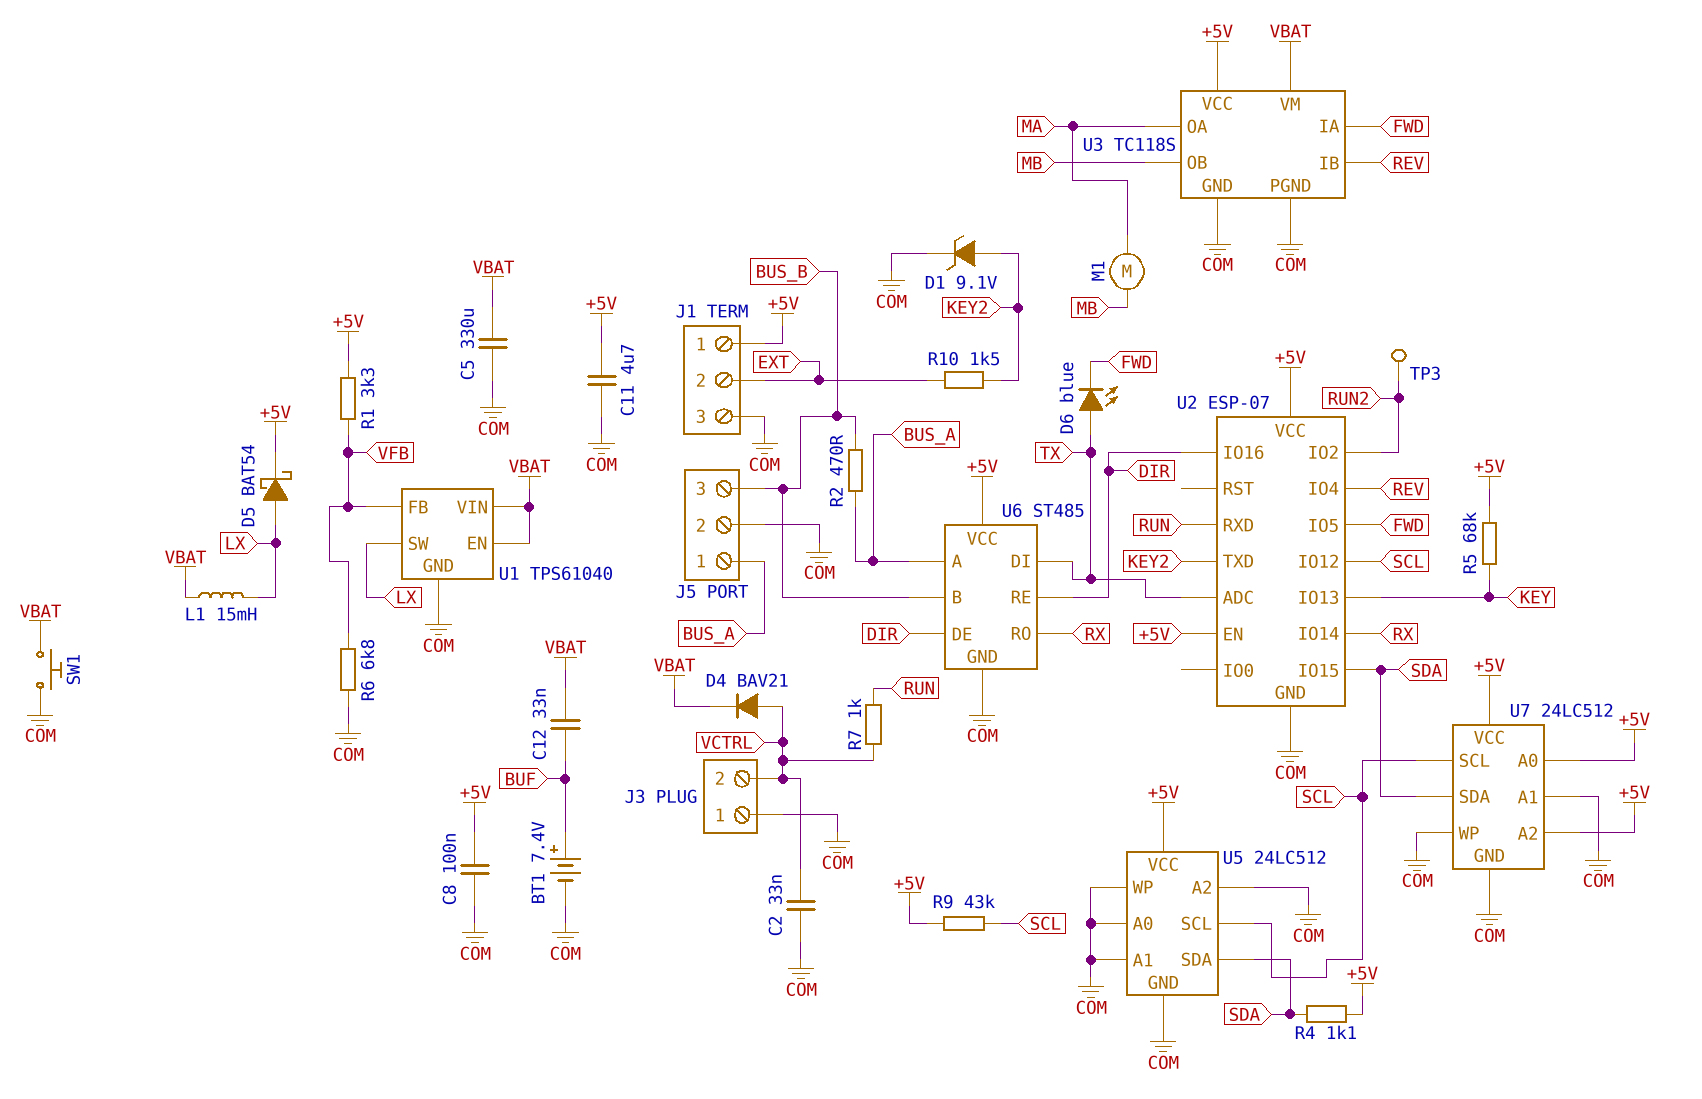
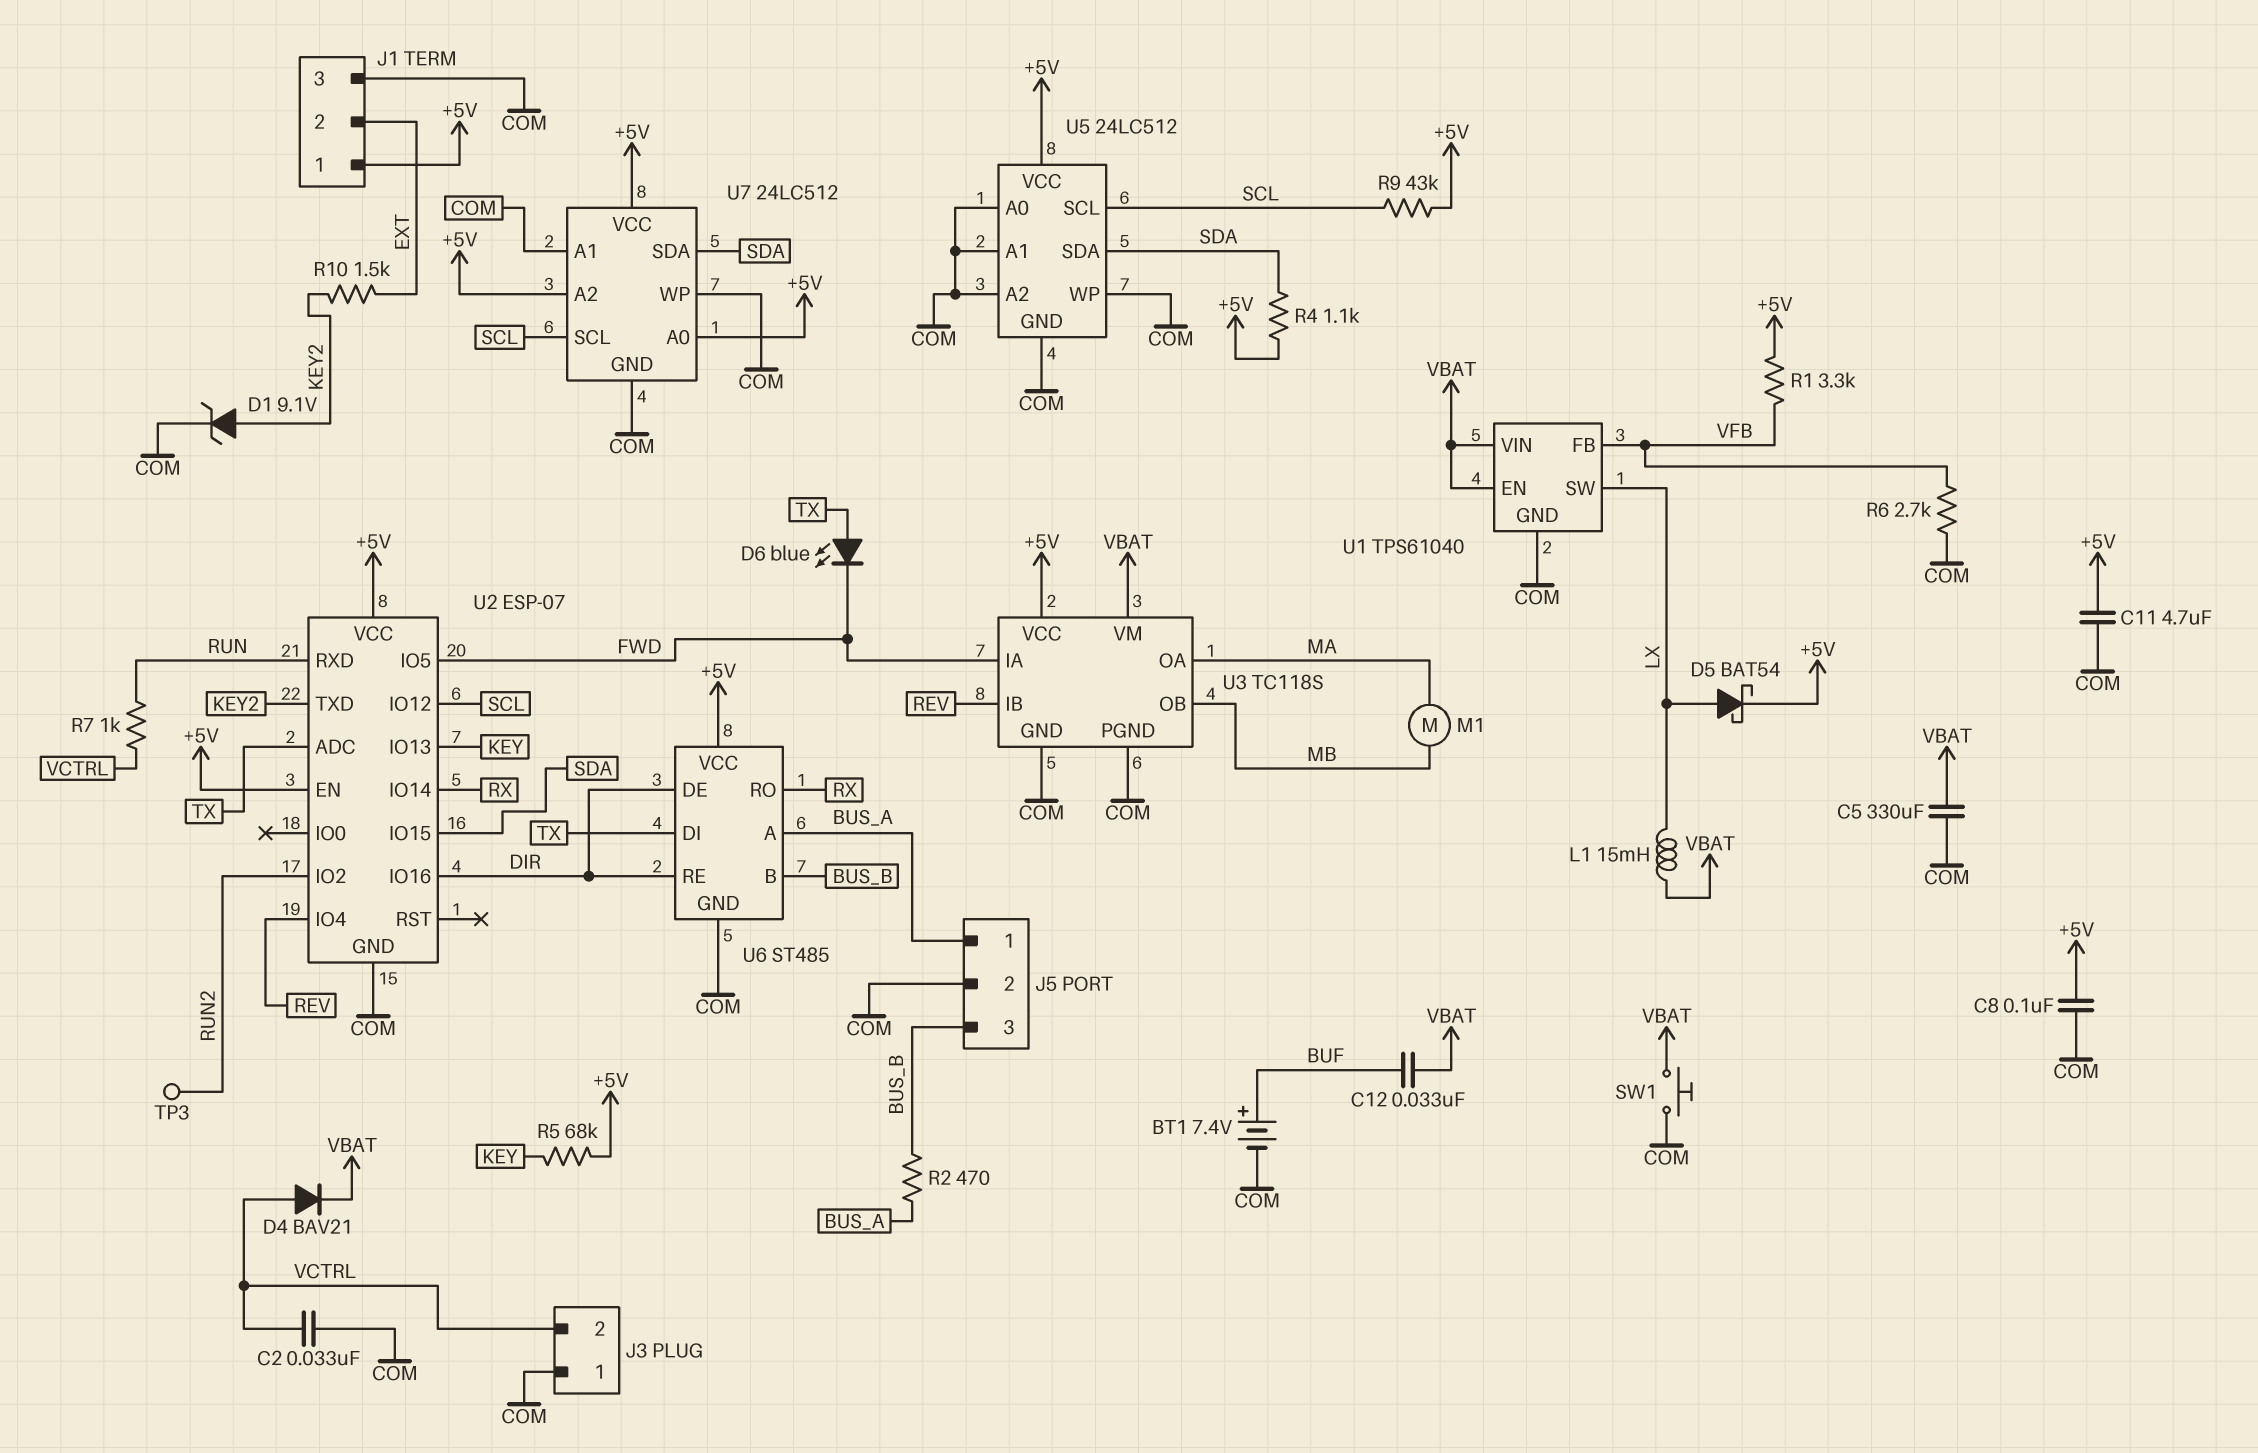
R6: 6.8k (COM, VFB) -> 2.7k (COM, VFB)

